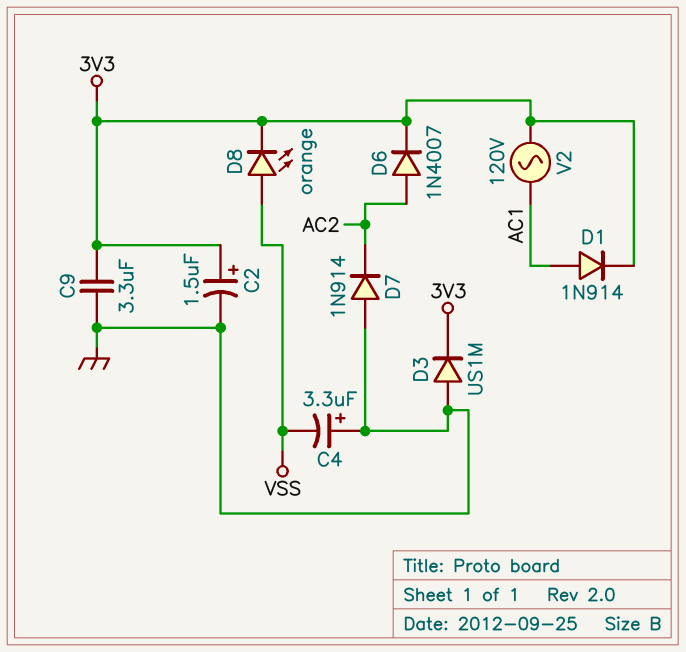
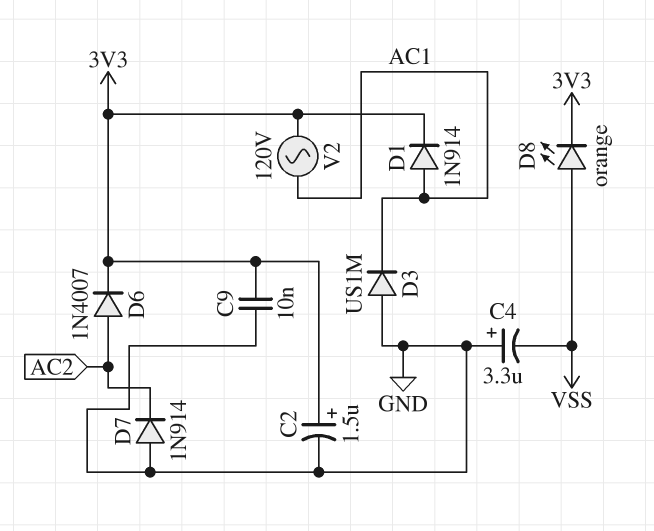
C9: 3.3uF (3V3, GND) -> 10nF (3V3, GND)
D3: diode US1M (A GND, K 3V3) -> diode US1M (A GND, K AC1)

